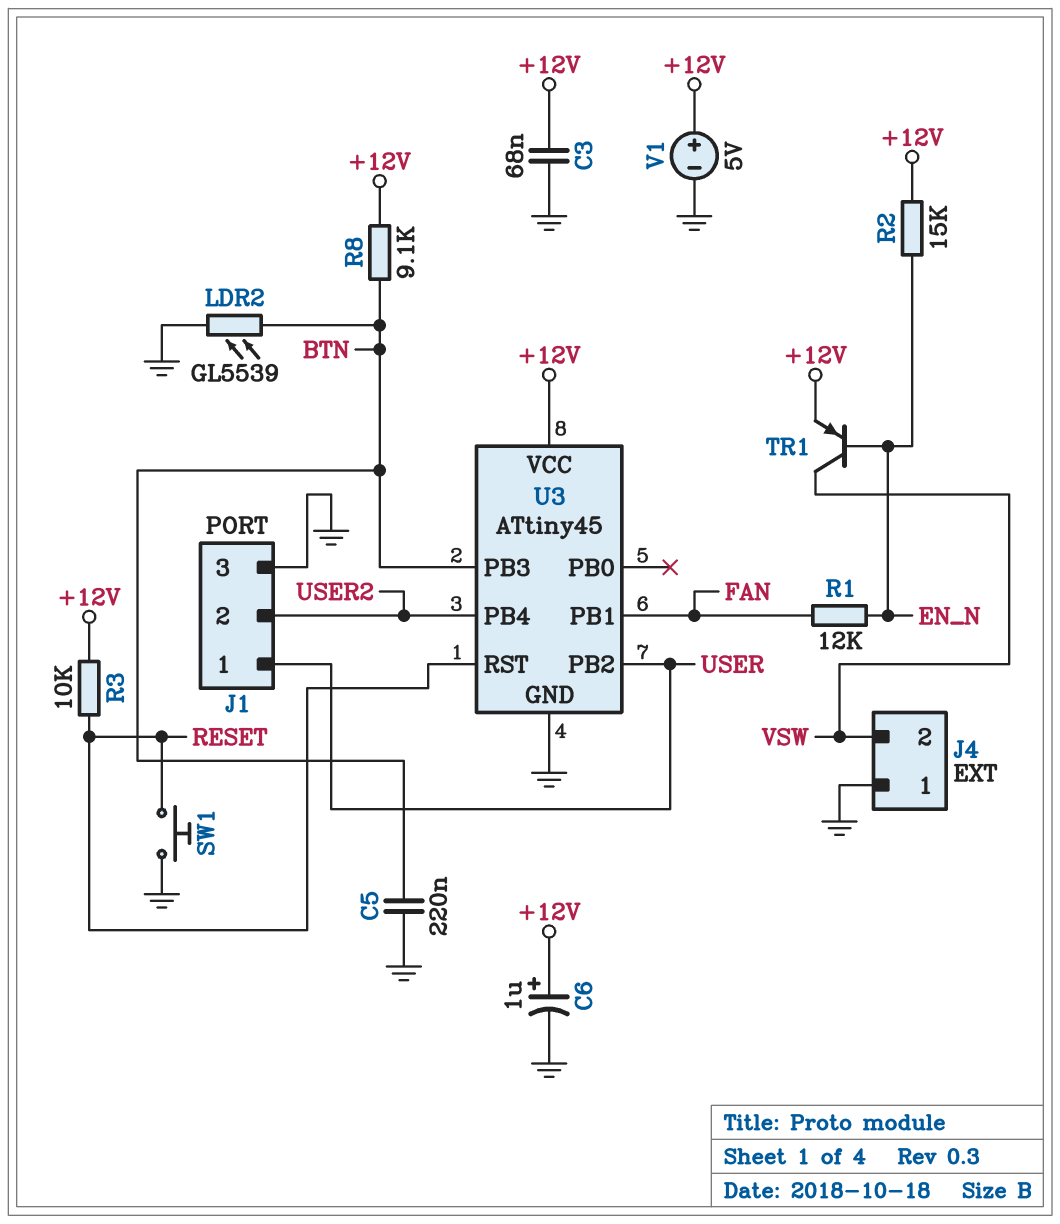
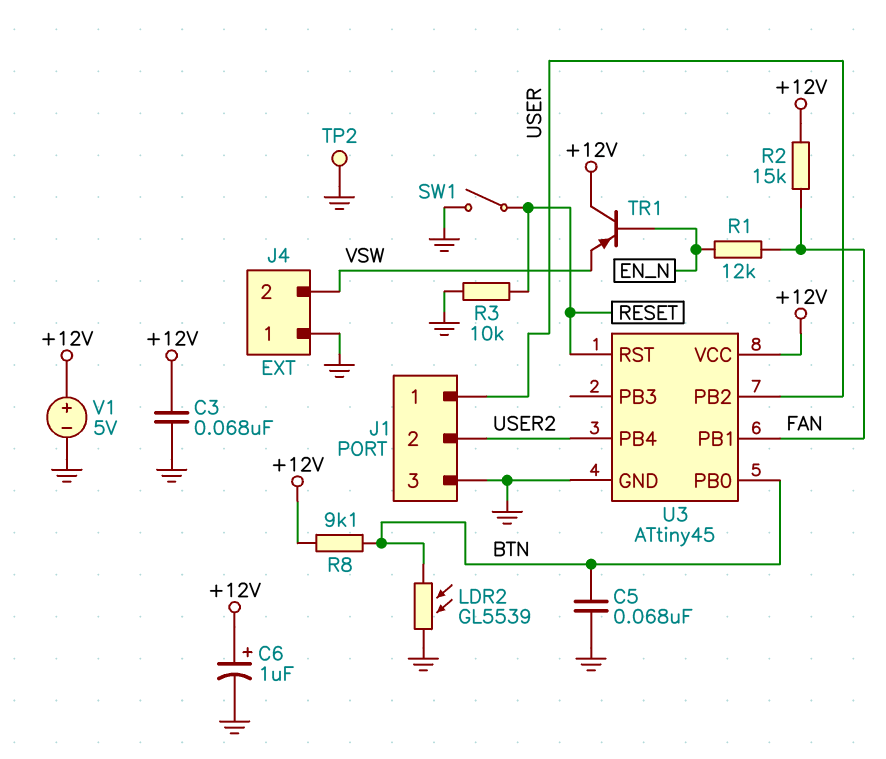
C5: 220nF (BTN, GND) -> 68nF (BTN, GND)
R2: 15k (+12V, EN_N) -> 15k (+12V, FAN)
R3: 10k (+12V, RESET) -> 10k (GND, RESET)
SW1: button (GND, RESET) -> switch (GND, RESET)
TP2: none -> test point (GND)
TR1: PNP (B EN_N, C VSW, E +12V) -> PNP (B EN_N, C +12V, E VSW)
U3 pin PB0: none -> BTN
U3 pin PB3: BTN -> none

